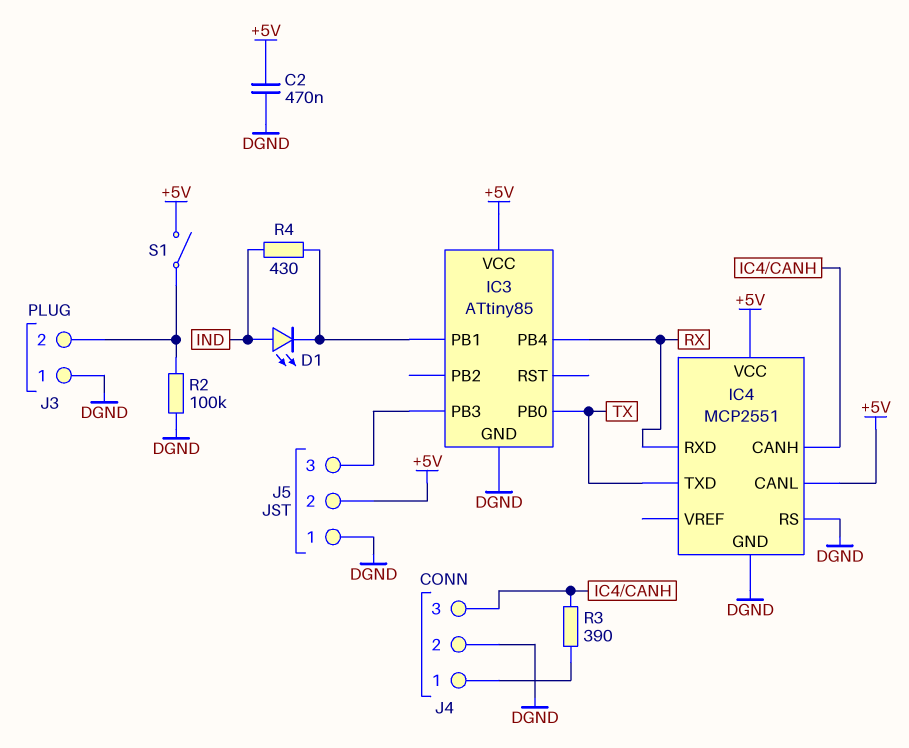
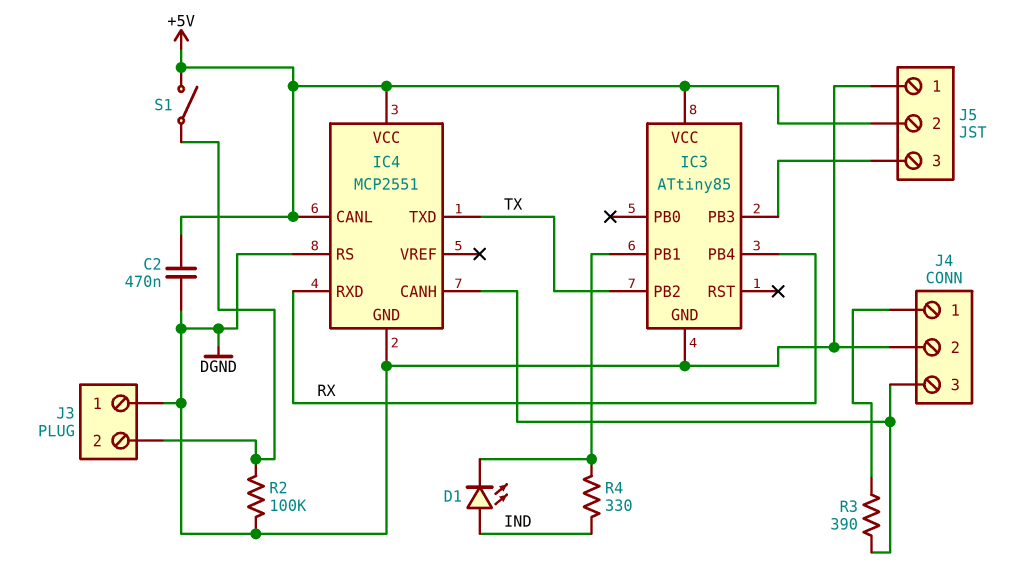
IC3 pin PB0: TX -> none
IC3 pin PB2: none -> TX
R4: 430 (IC3/PB1, IND) -> 330 (IC3/PB1, IND)

